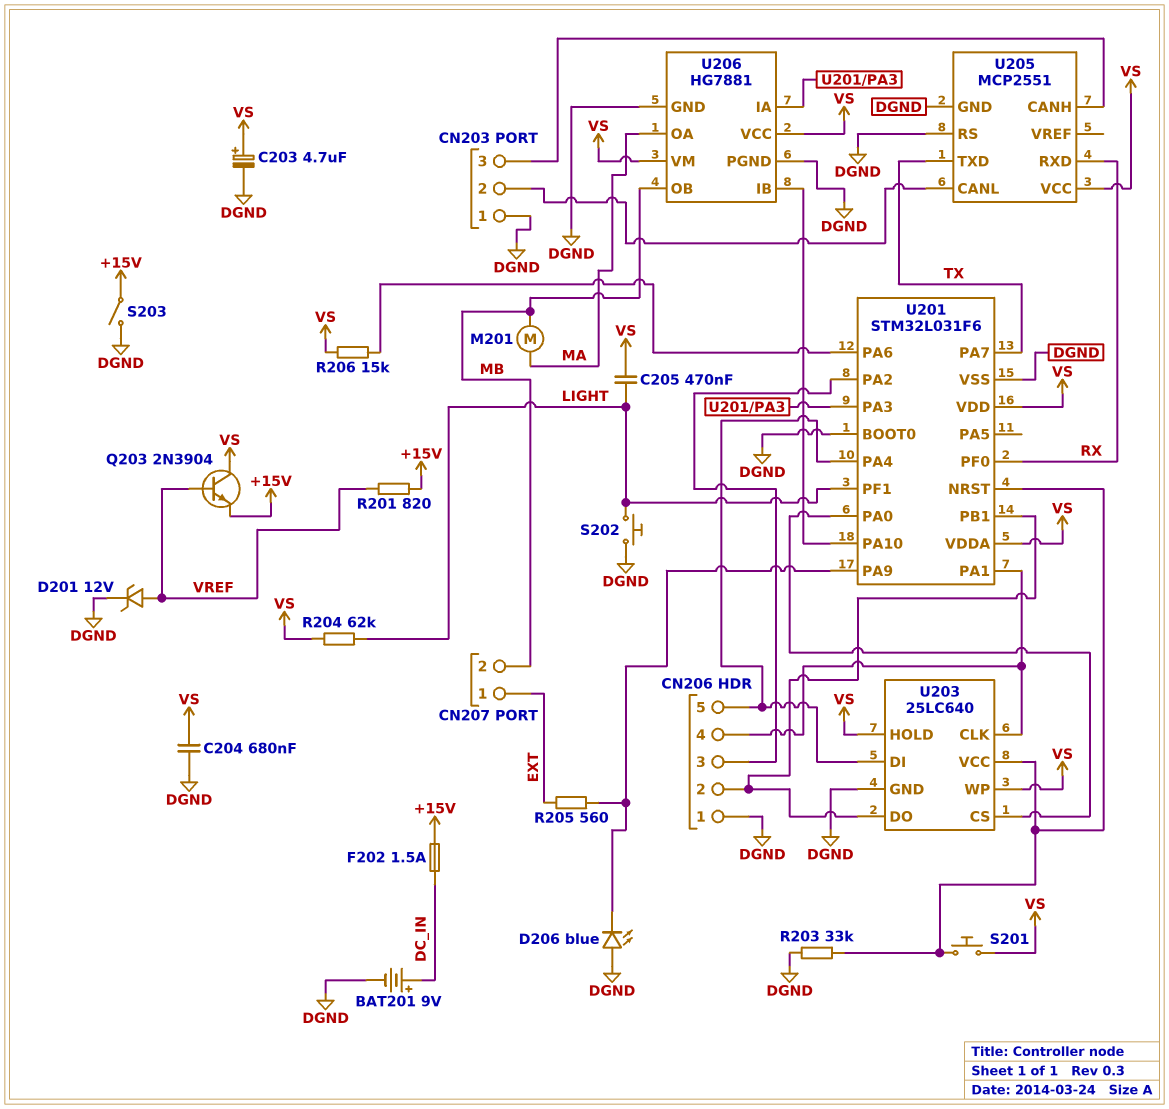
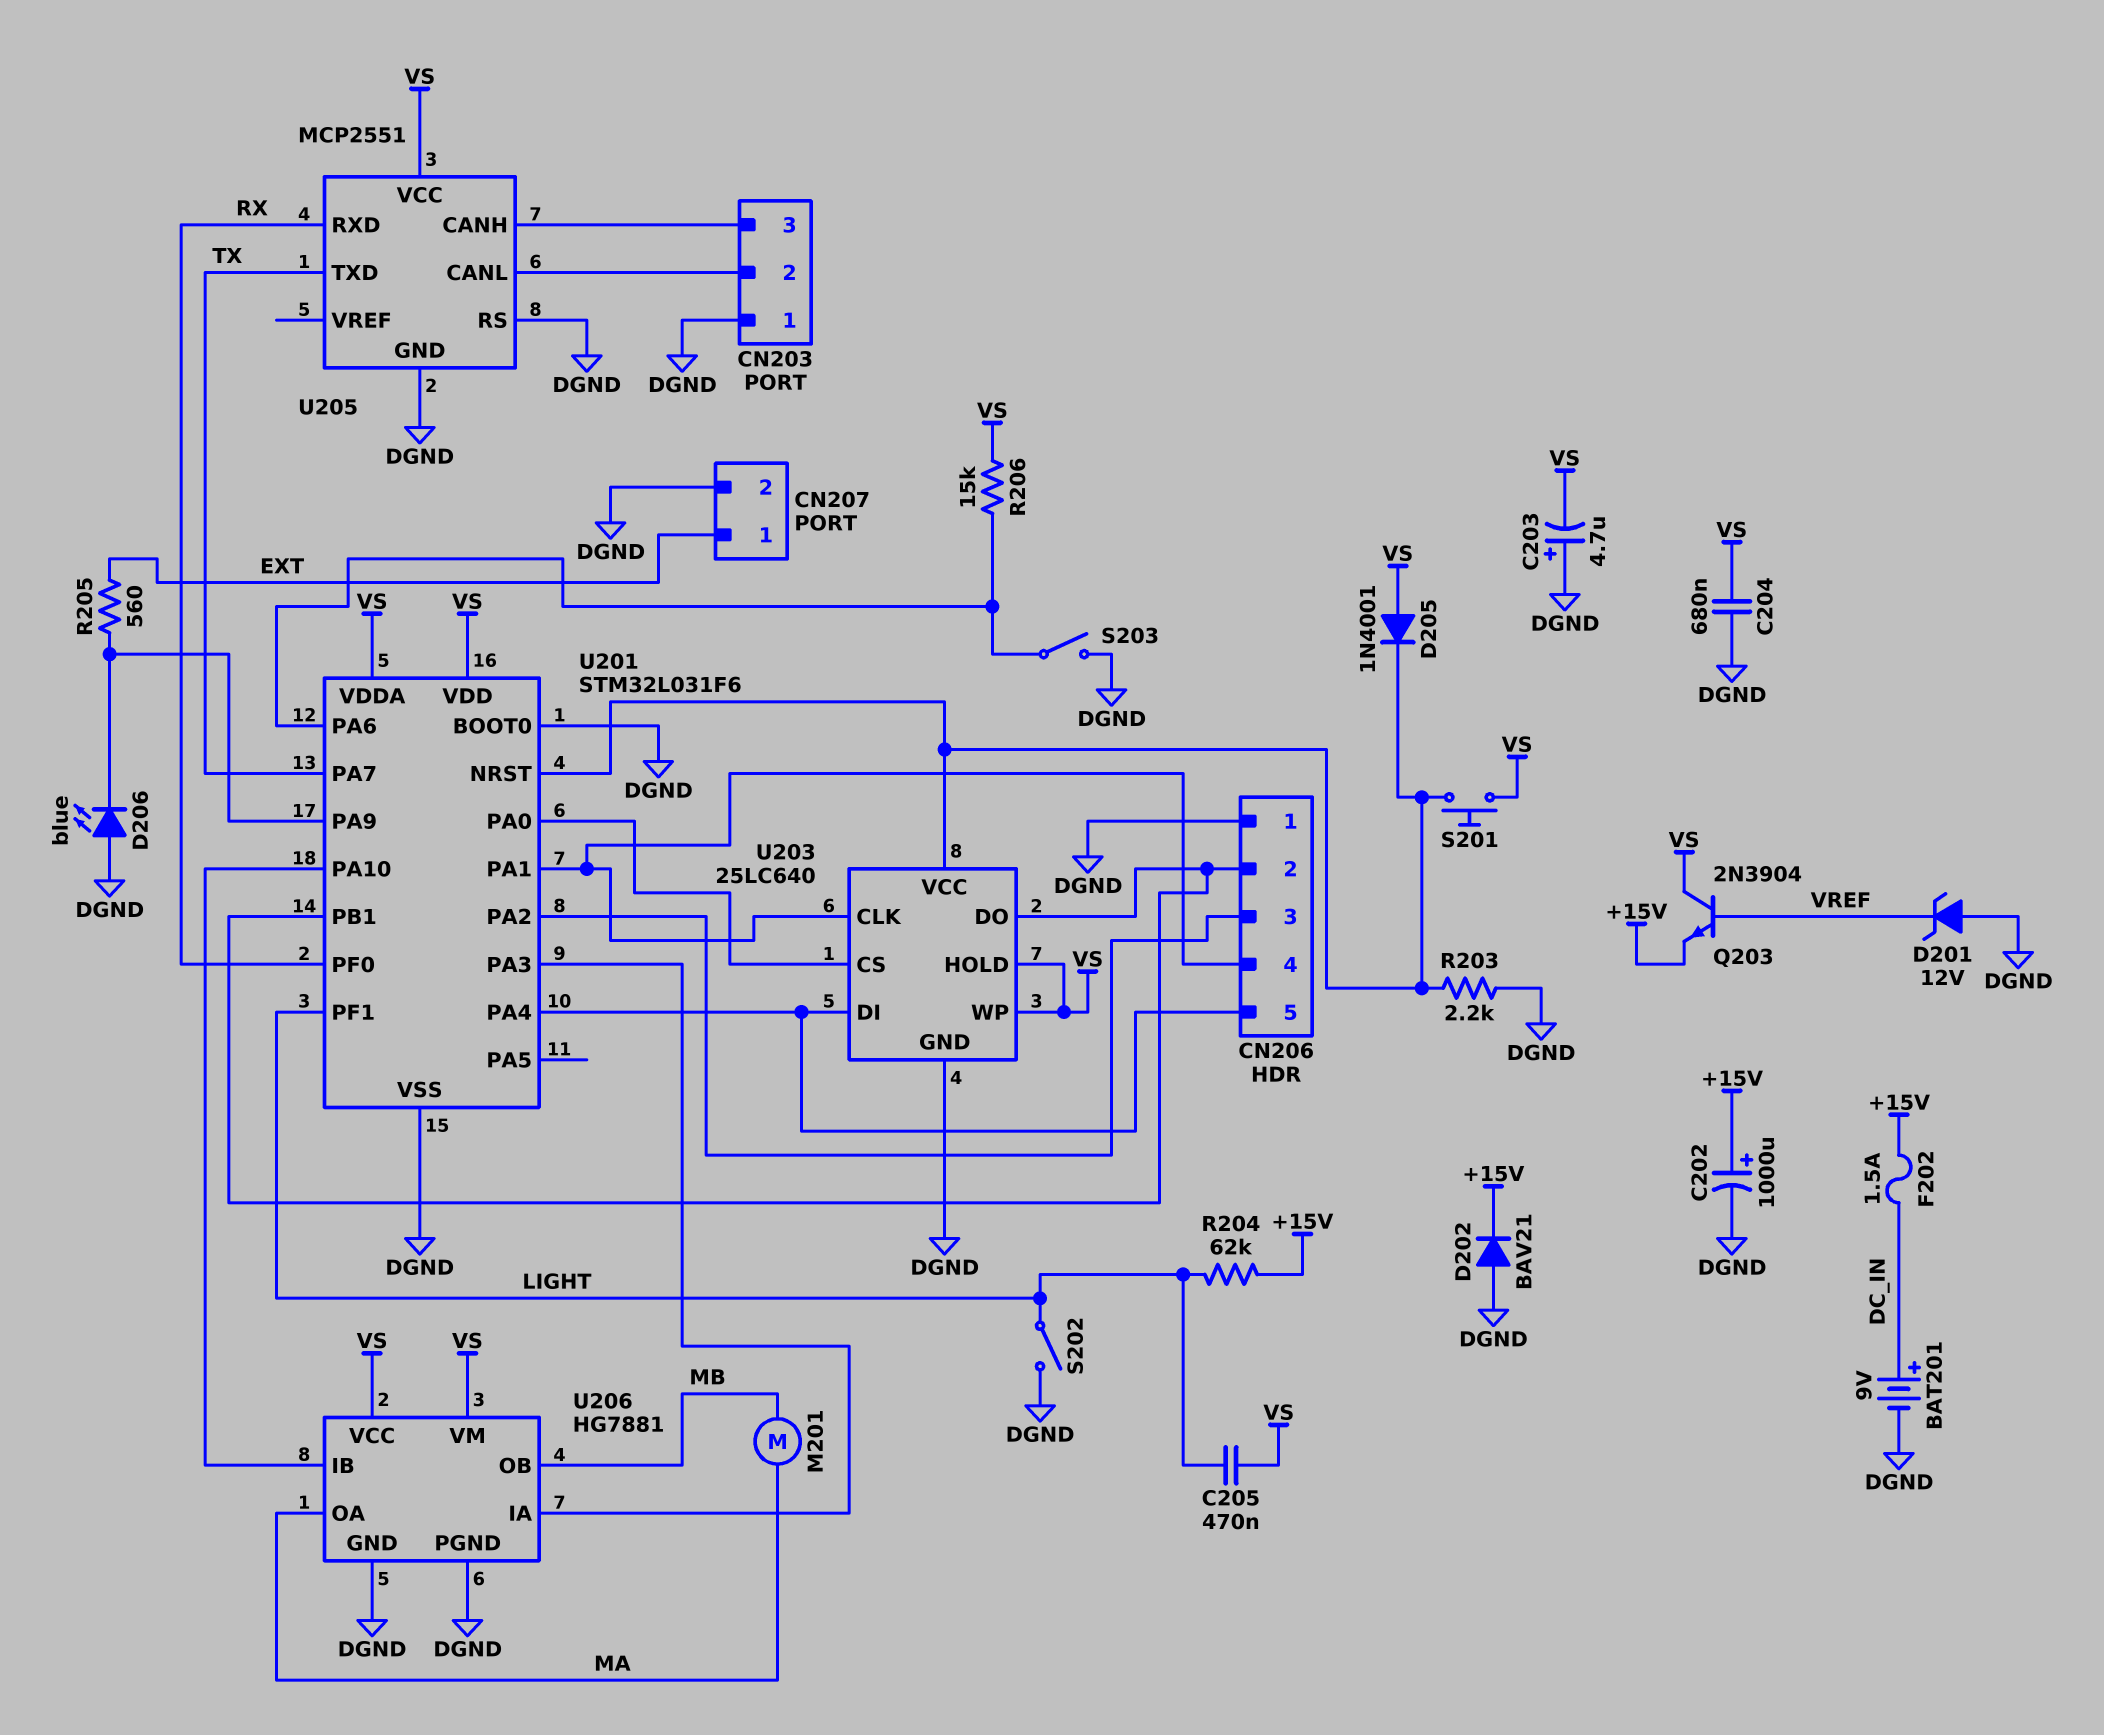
C202: none -> 1000uF (plus +15V, minus DGND)
C203: 4.7uF (plus VS, minus DGND) -> 4.7uF (plus DGND, minus VS)
CN207 pin 2: MB -> DGND
D201: zener 12V (A VREF, K DGND) -> zener 12V (A DGND, K VREF)
D202: none -> diode BAV21 (A DGND, K +15V)
D205: none -> diode 1N4001 (A VS, K U201/NRST)
R201: 820 (+15V, VREF) -> none
R203: 33k (DGND, U201/NRST) -> 2.2k (DGND, U201/NRST)
R204: 62k (LIGHT, VS) -> 62k (+15V, LIGHT)
S202: button (DGND, LIGHT) -> switch (DGND, LIGHT)
S203: switch (+15V, DGND) -> switch (DGND, U201/PA6)

